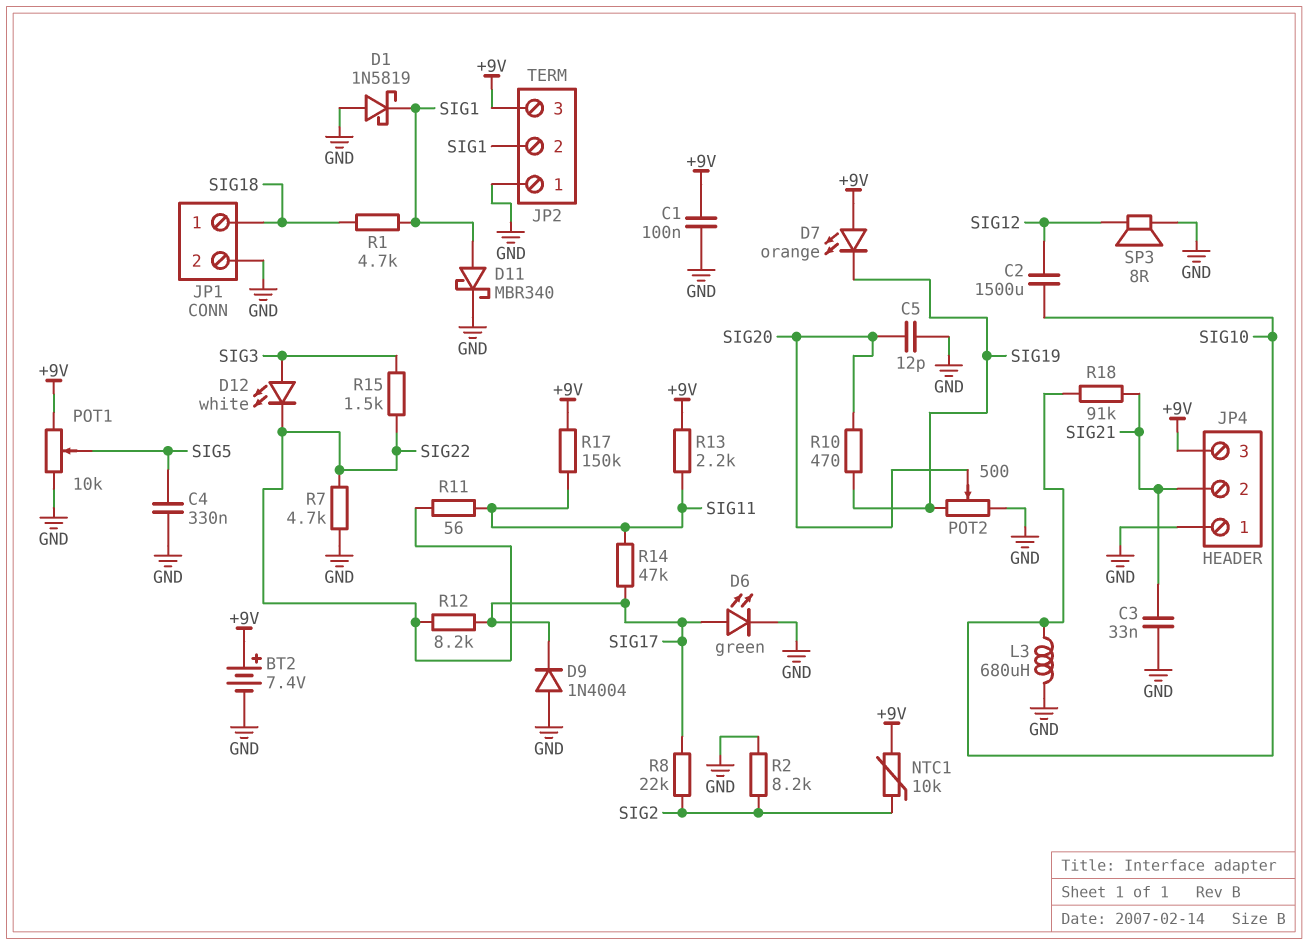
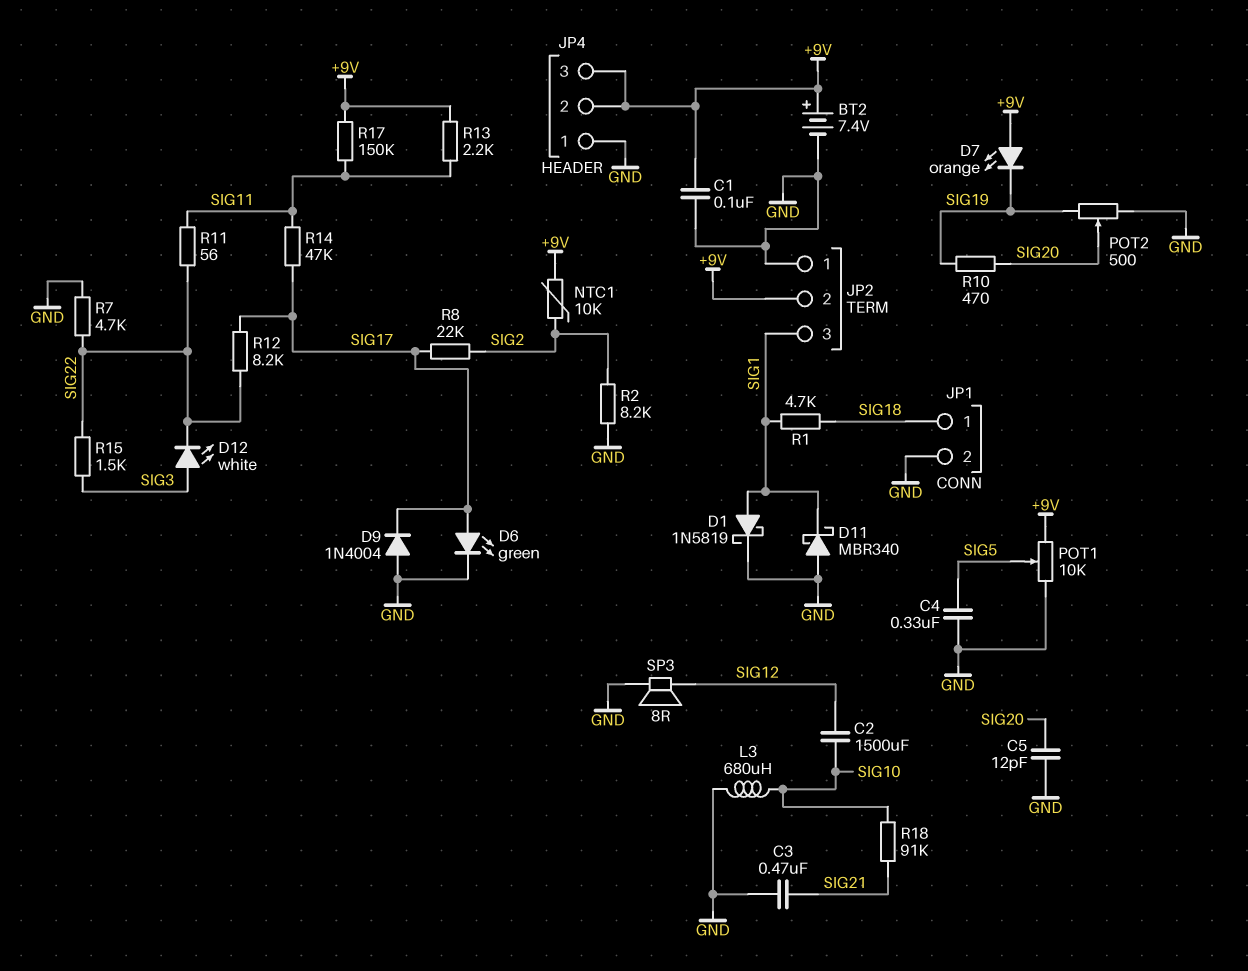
C3: 33nF (GND, SIG21) -> 470nF (GND, SIG21)
D1: schottky 1N5819 (A GND, K SIG1) -> schottky 1N5819 (A SIG1, K GND)
D11: schottky MBR340 (A SIG1, K GND) -> schottky MBR340 (A GND, K SIG1)
JP2 pin 2: SIG1 -> +9V
JP2 pin 3: +9V -> SIG1
JP4 pin 2: SIG21 -> +9V

